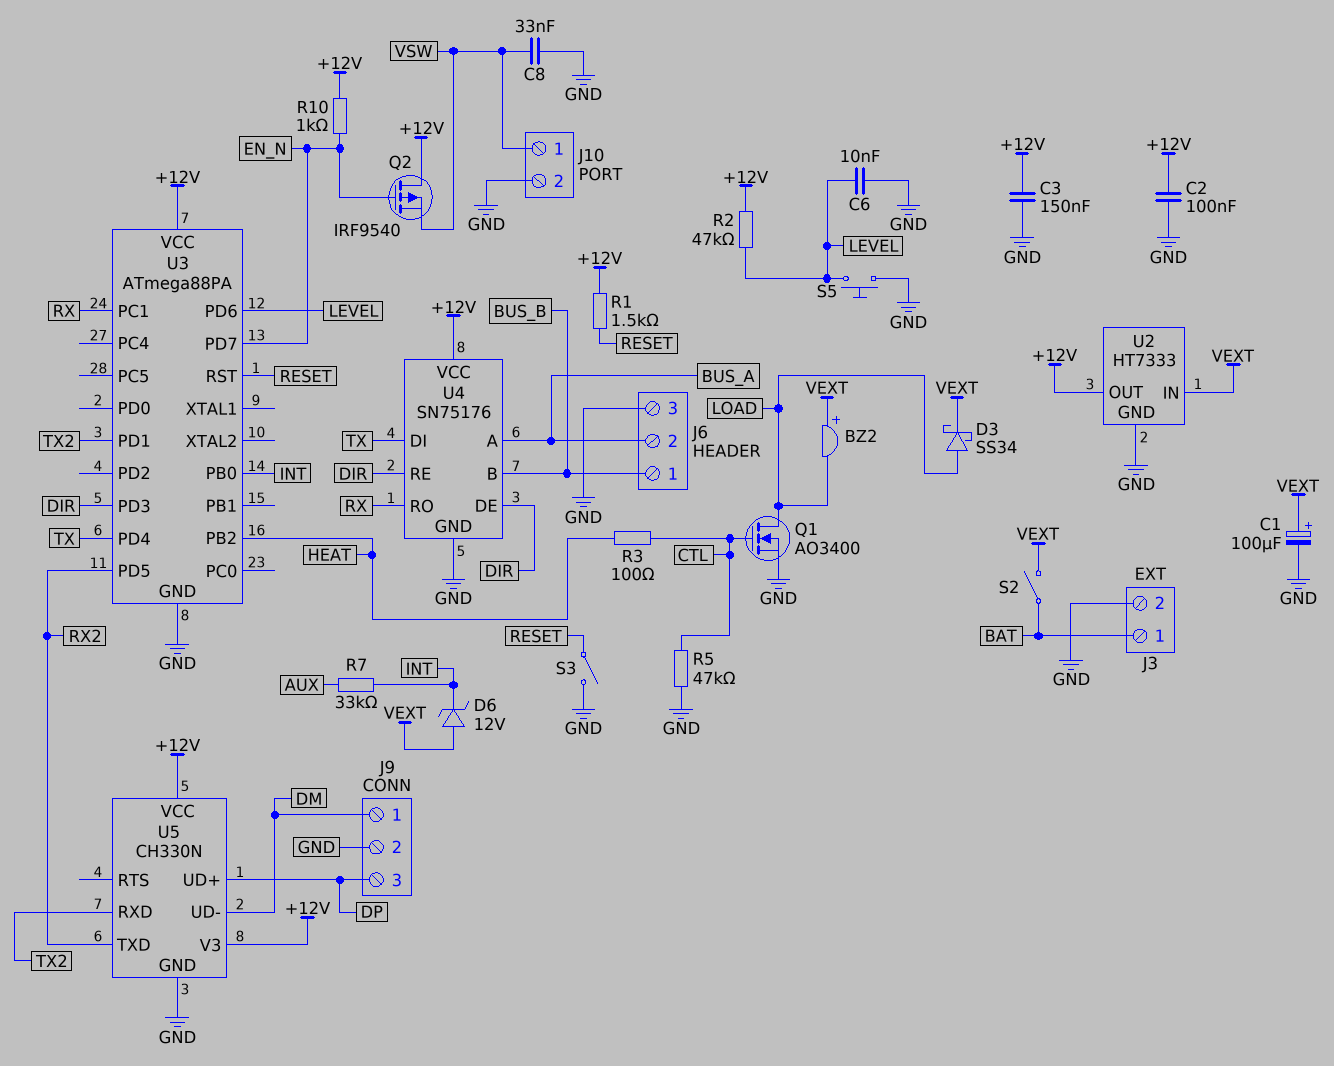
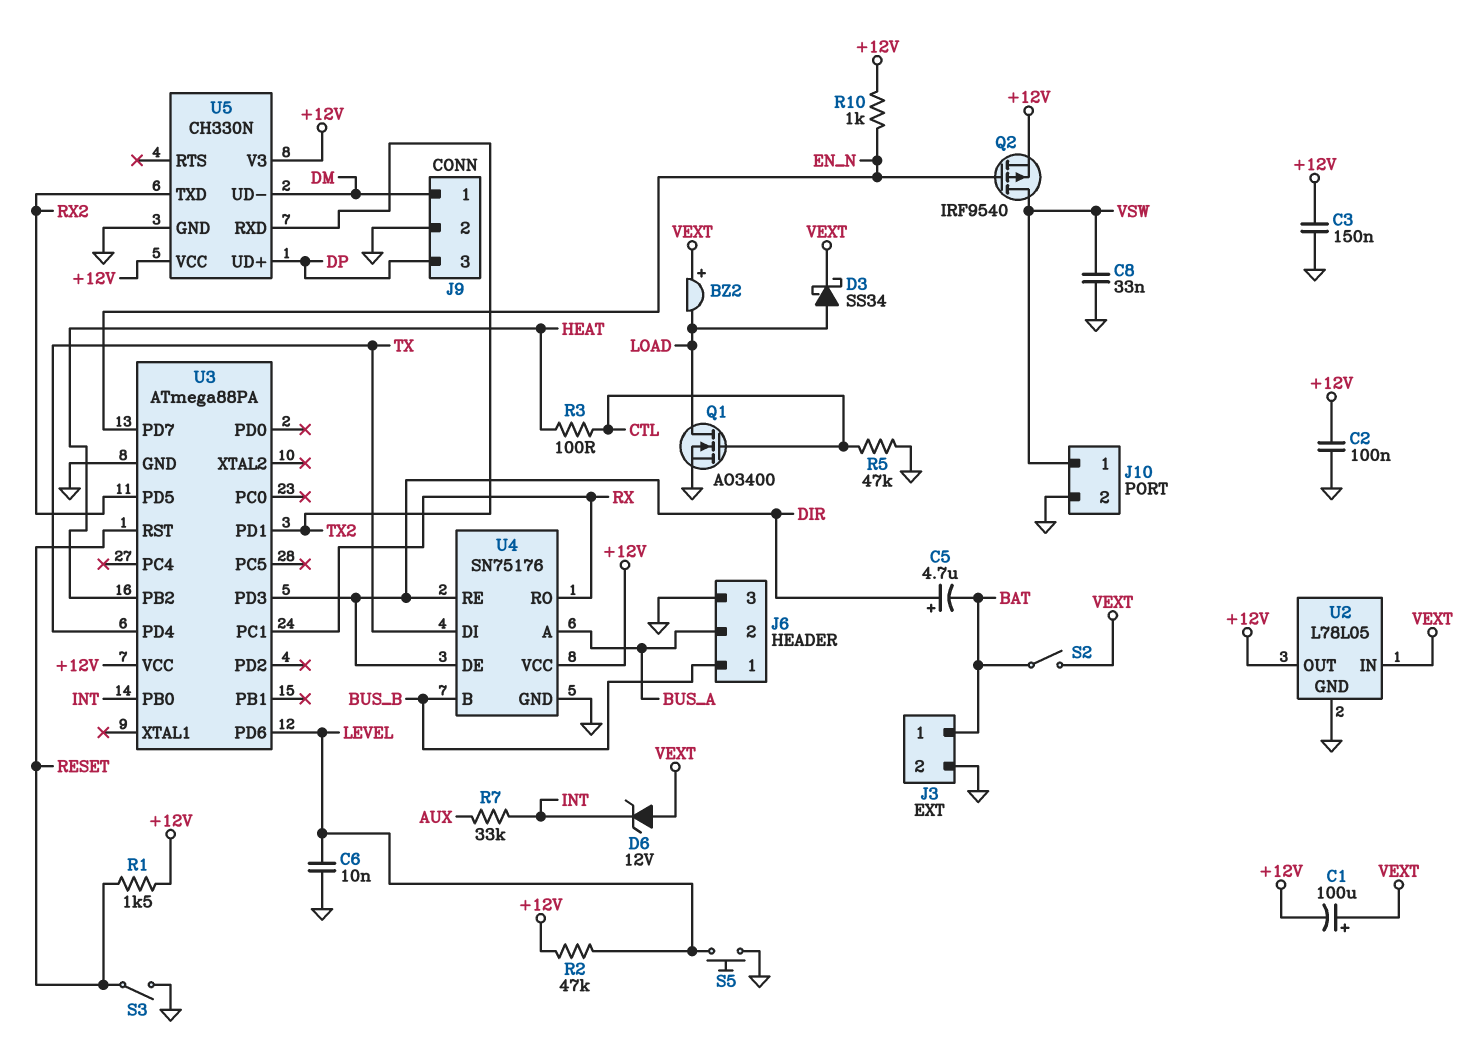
C1: 100uF (plus VEXT, minus GND) -> 100uF (plus VEXT, minus +12V)
C5: none -> 4.7uF (plus DIR, minus BAT)
Q2: PMOS IRF9540 (G EN_N, D +12V, S VSW) -> PMOS IRF9540 (G EN_N, D VSW, S +12V)
U2: HT7333 -> L78L05

